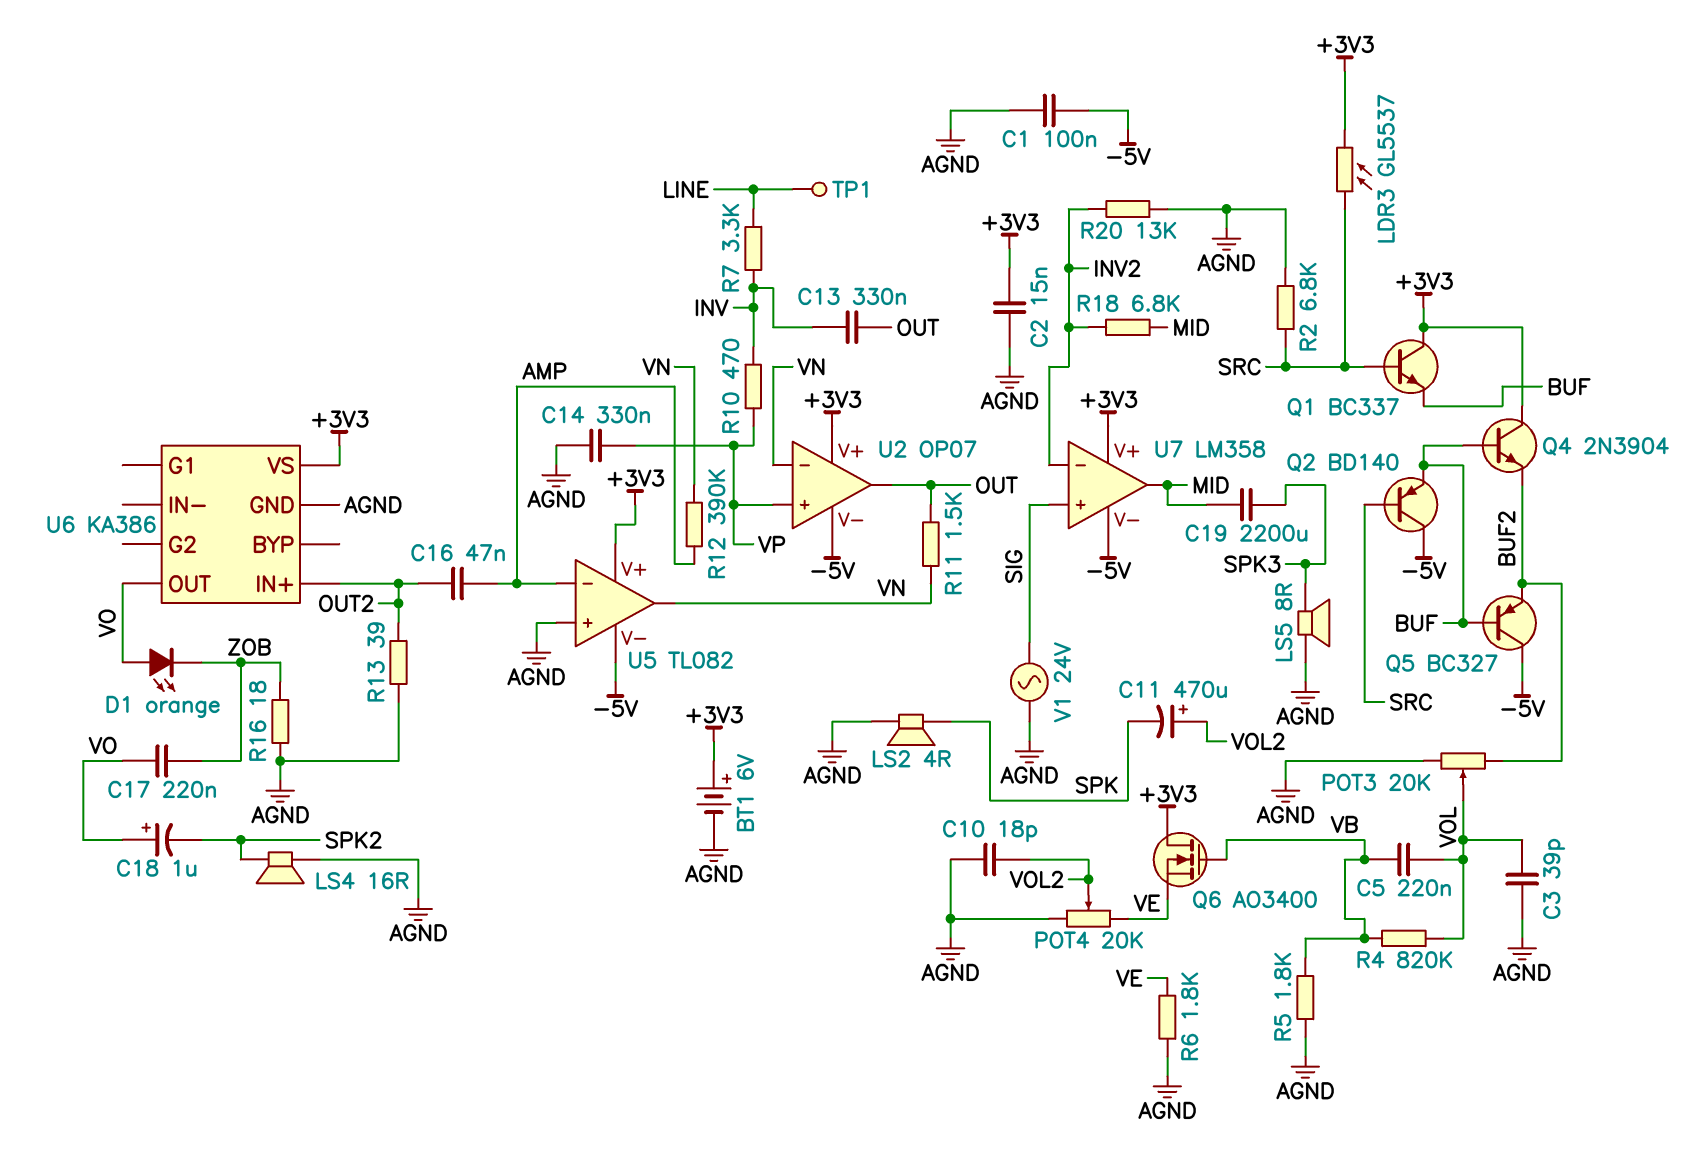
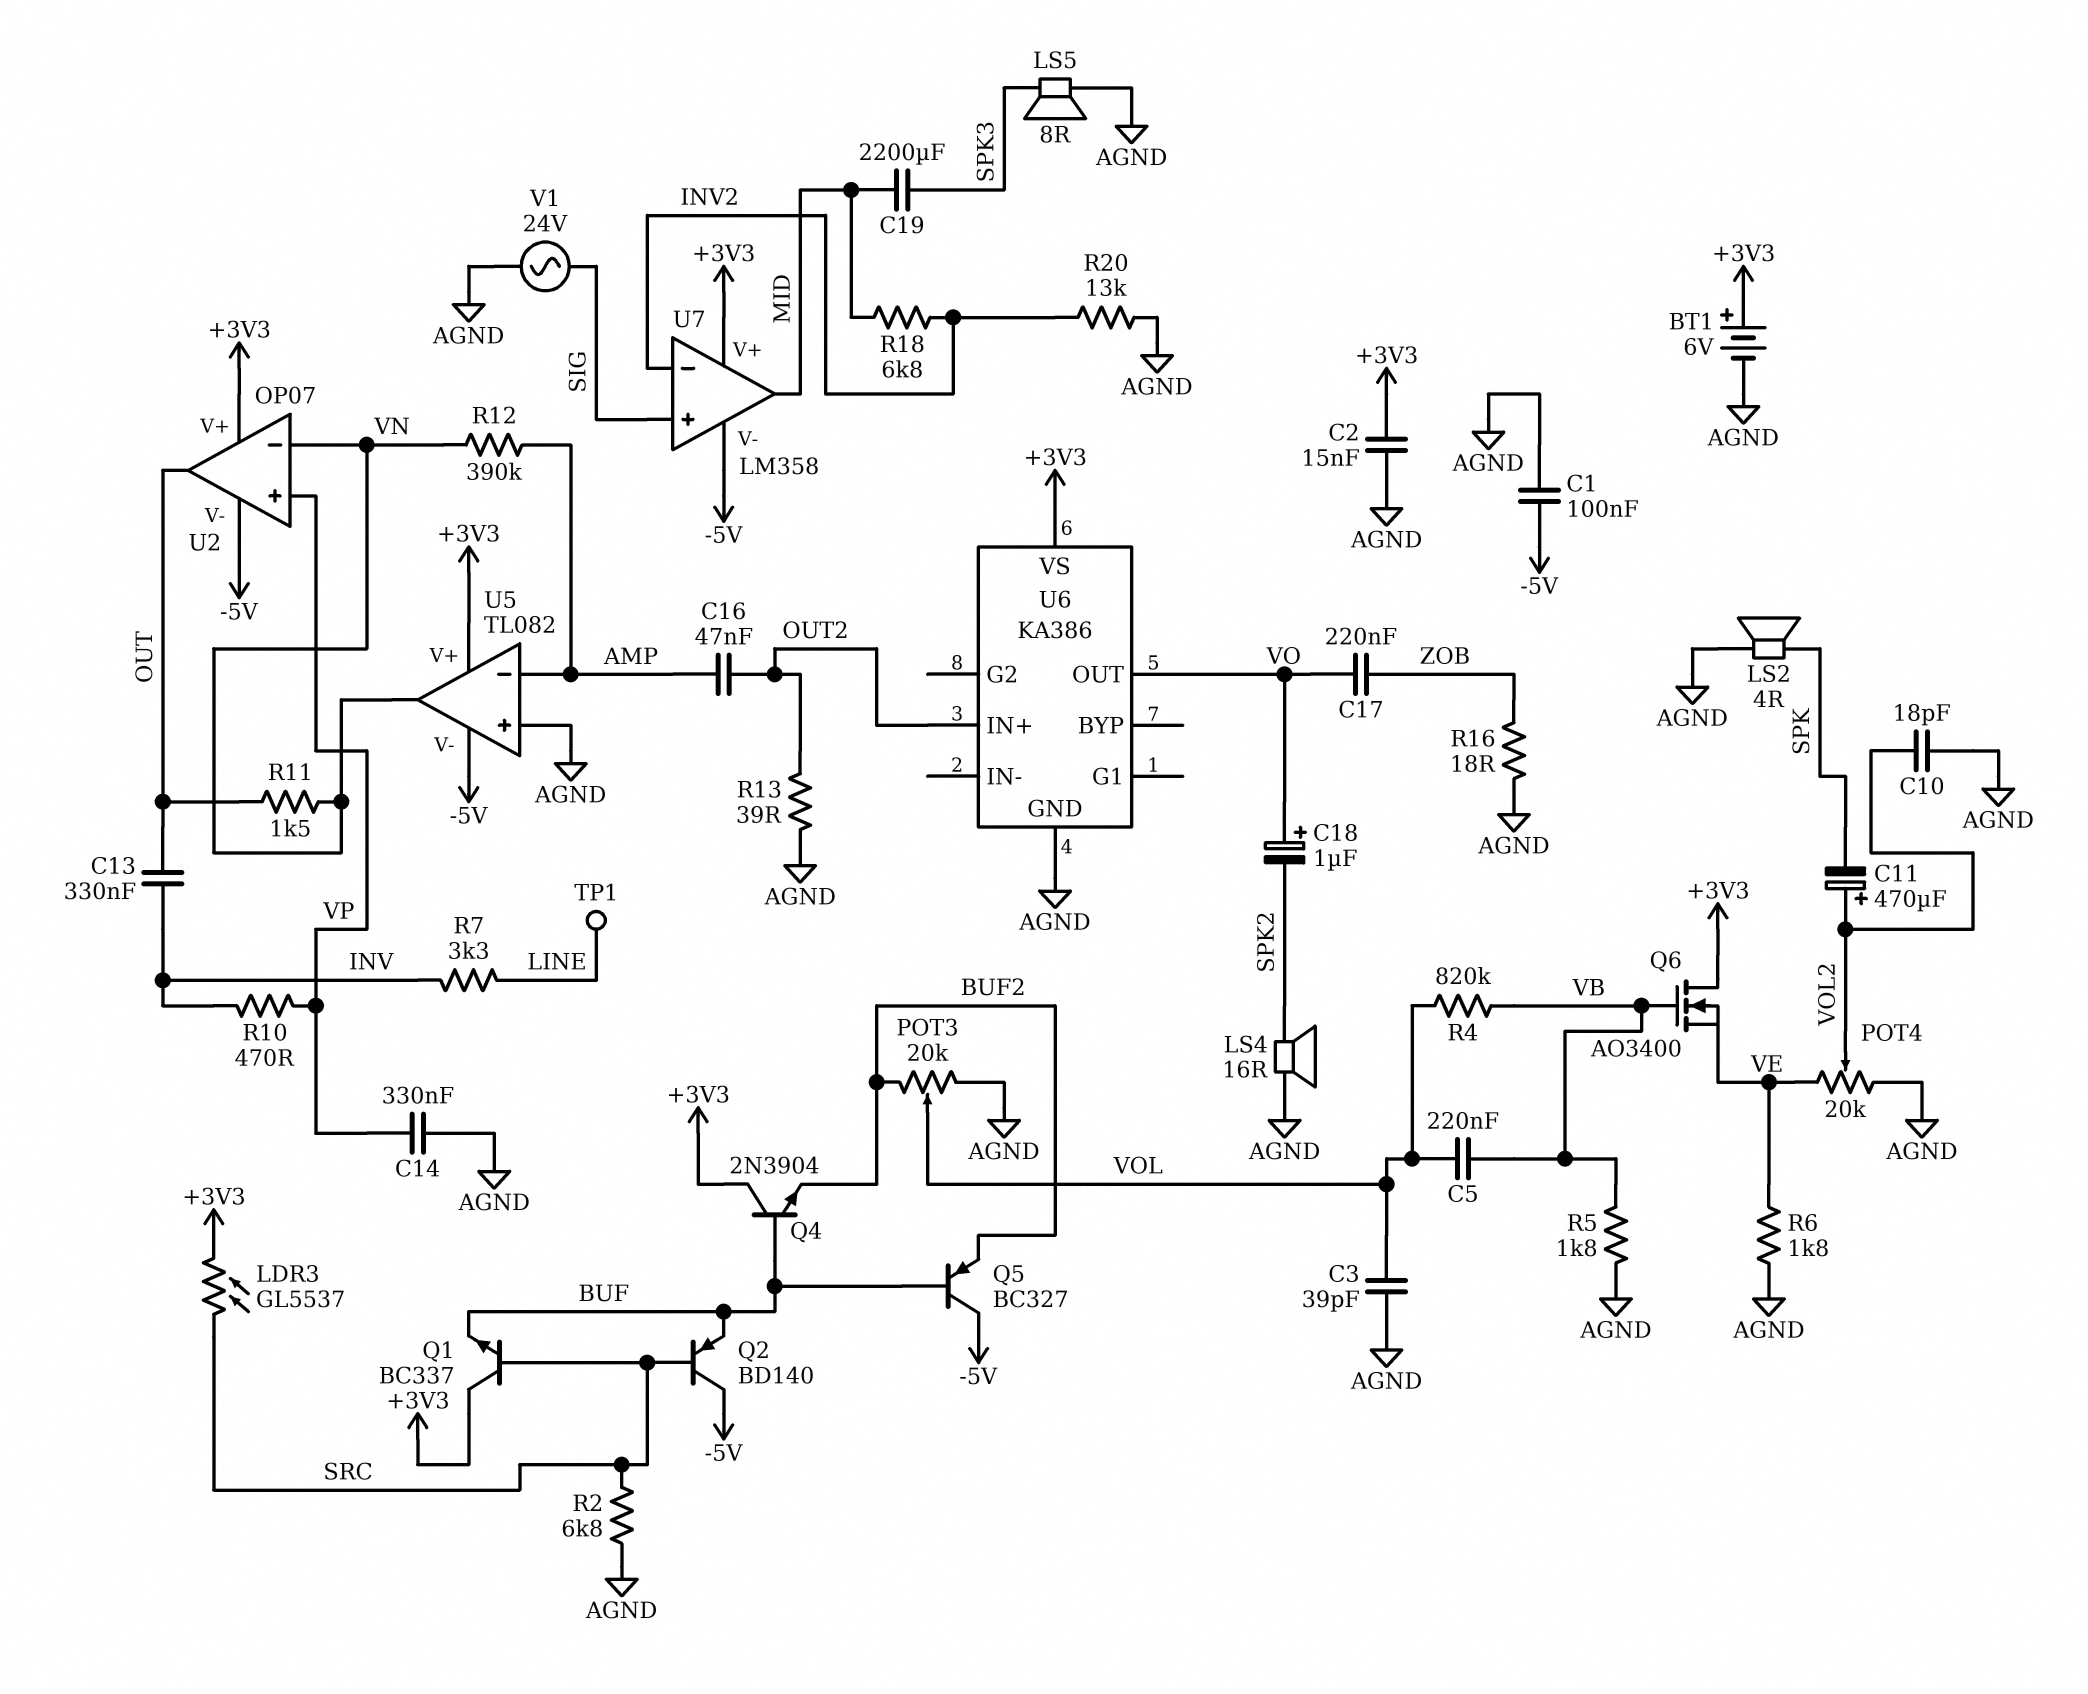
D1: LED orange (A VO, K ZOB) -> none

